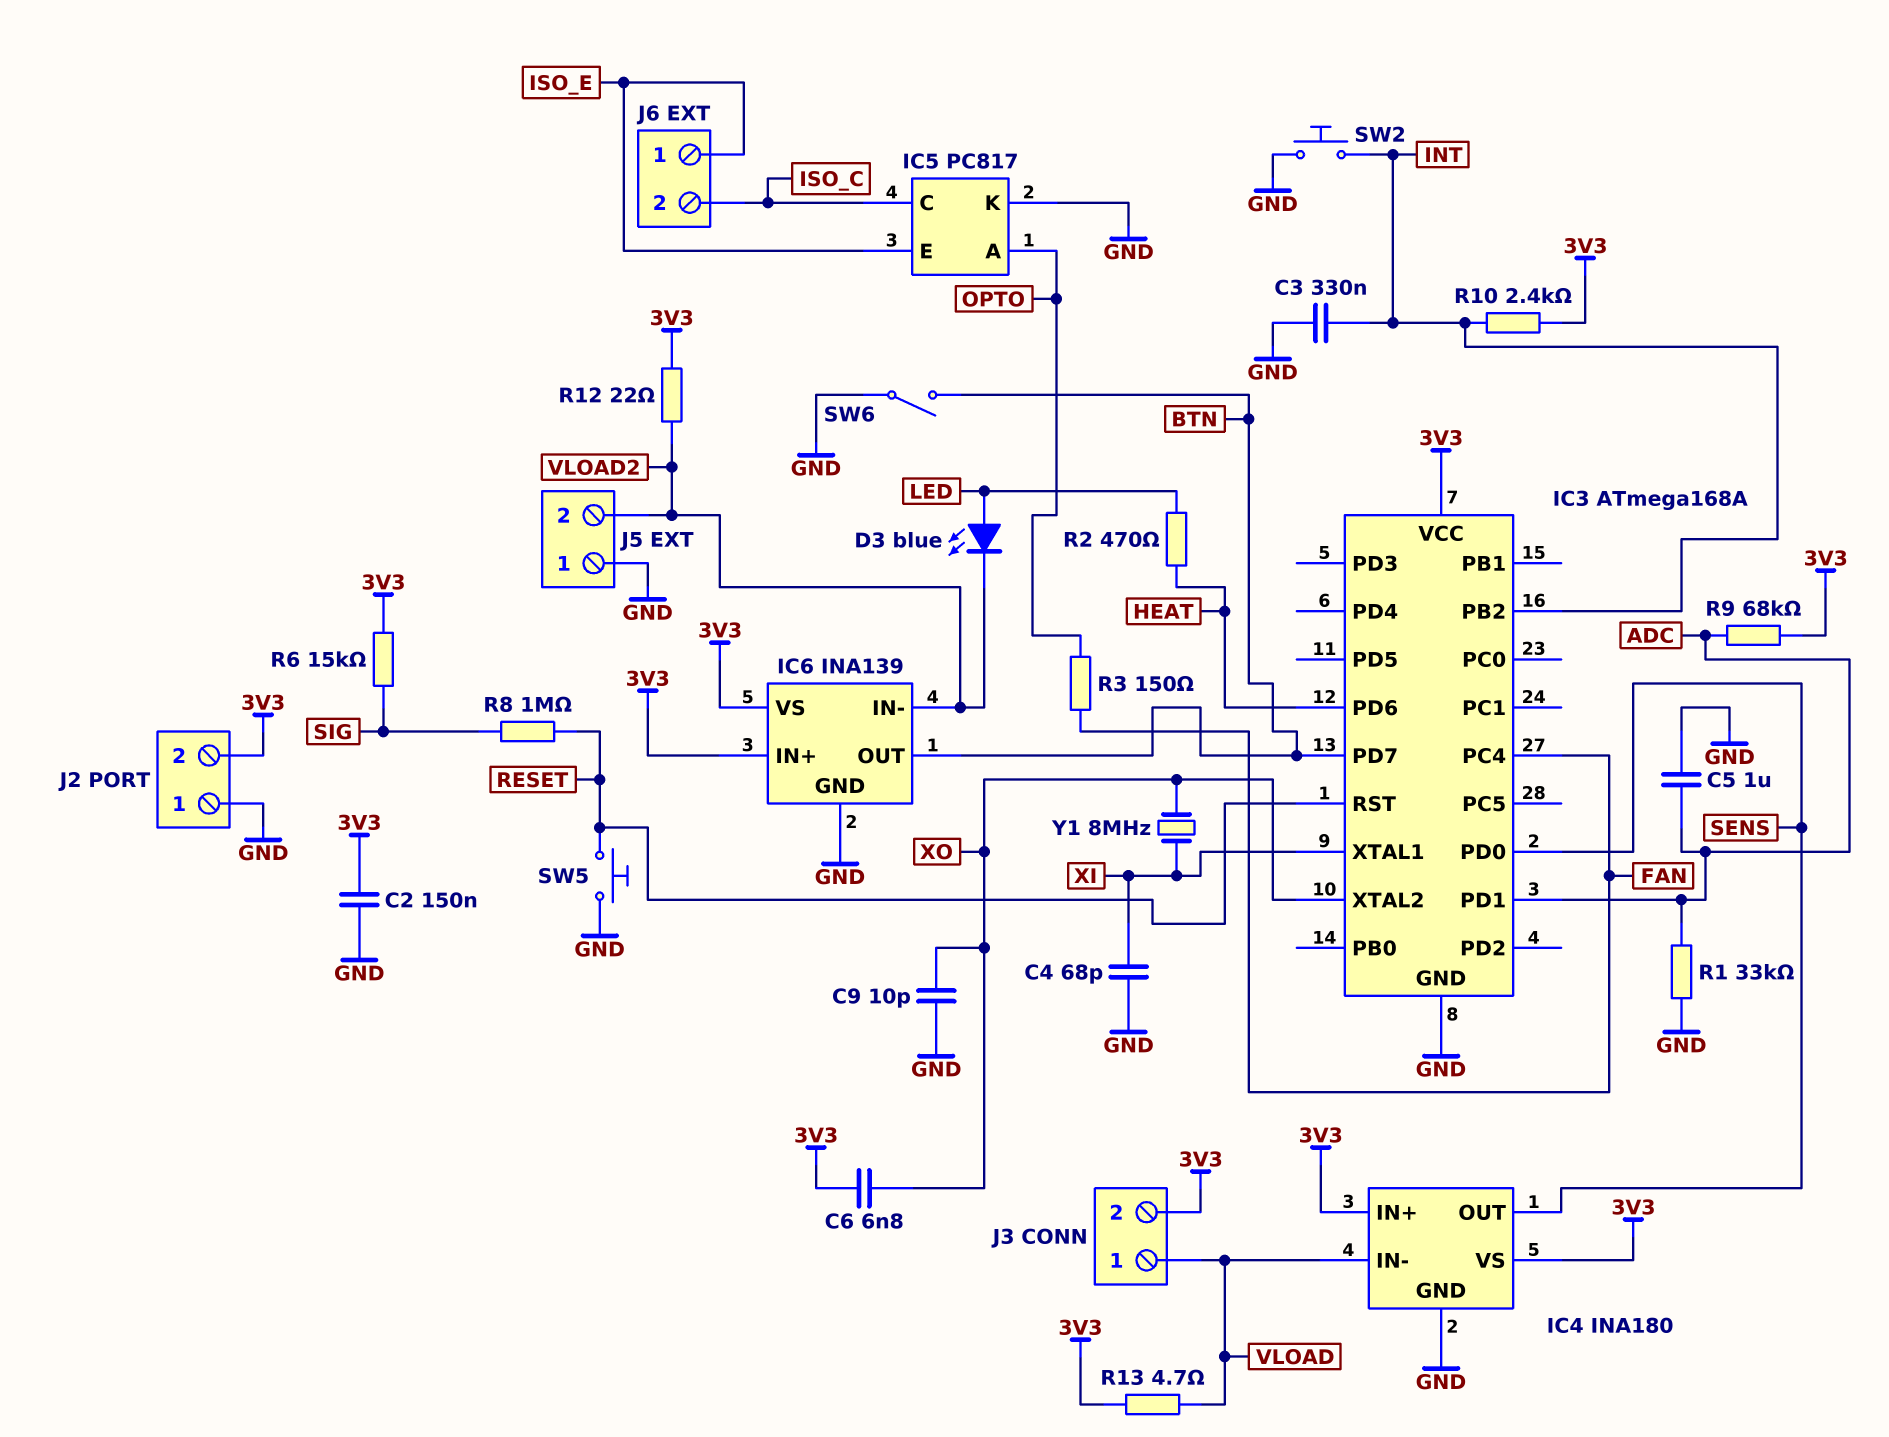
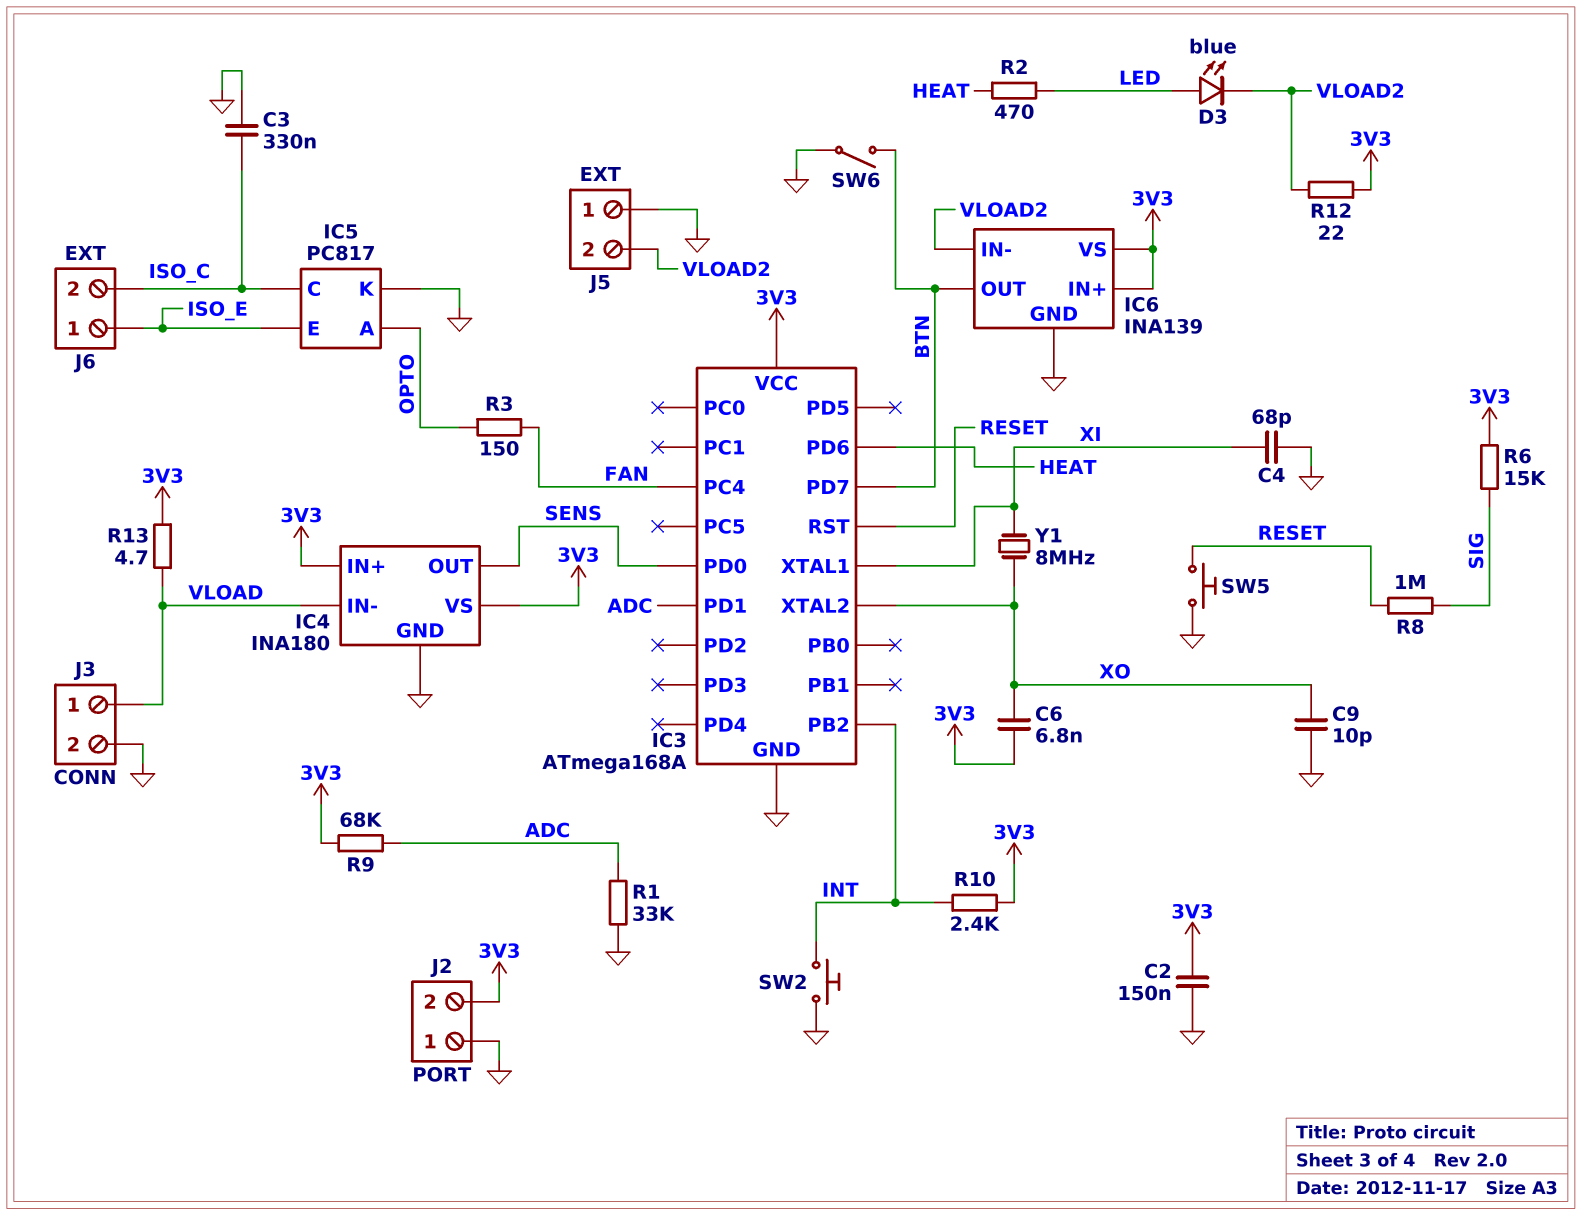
C3: 330nF (GND, INT) -> 330nF (GND, ISO_C)
C5: 1uF (ADC, GND) -> none
J3 pin 2: 3V3 -> GND

